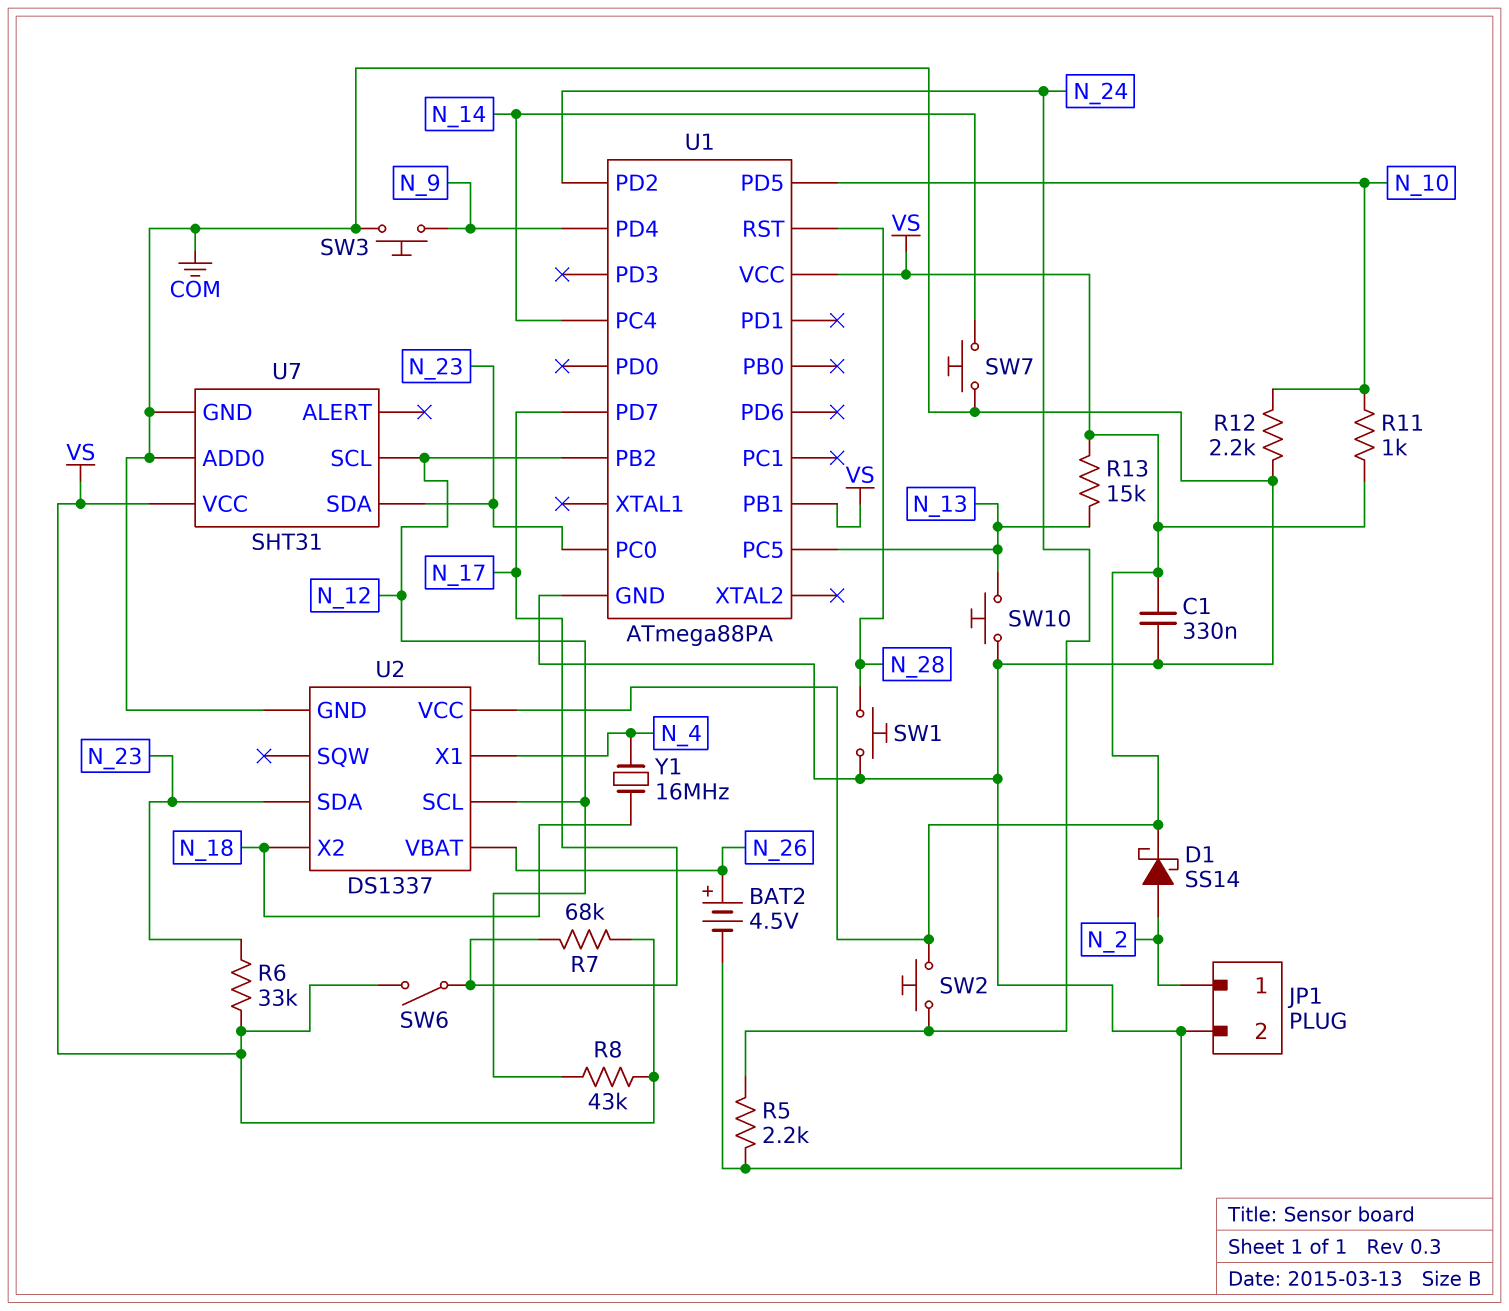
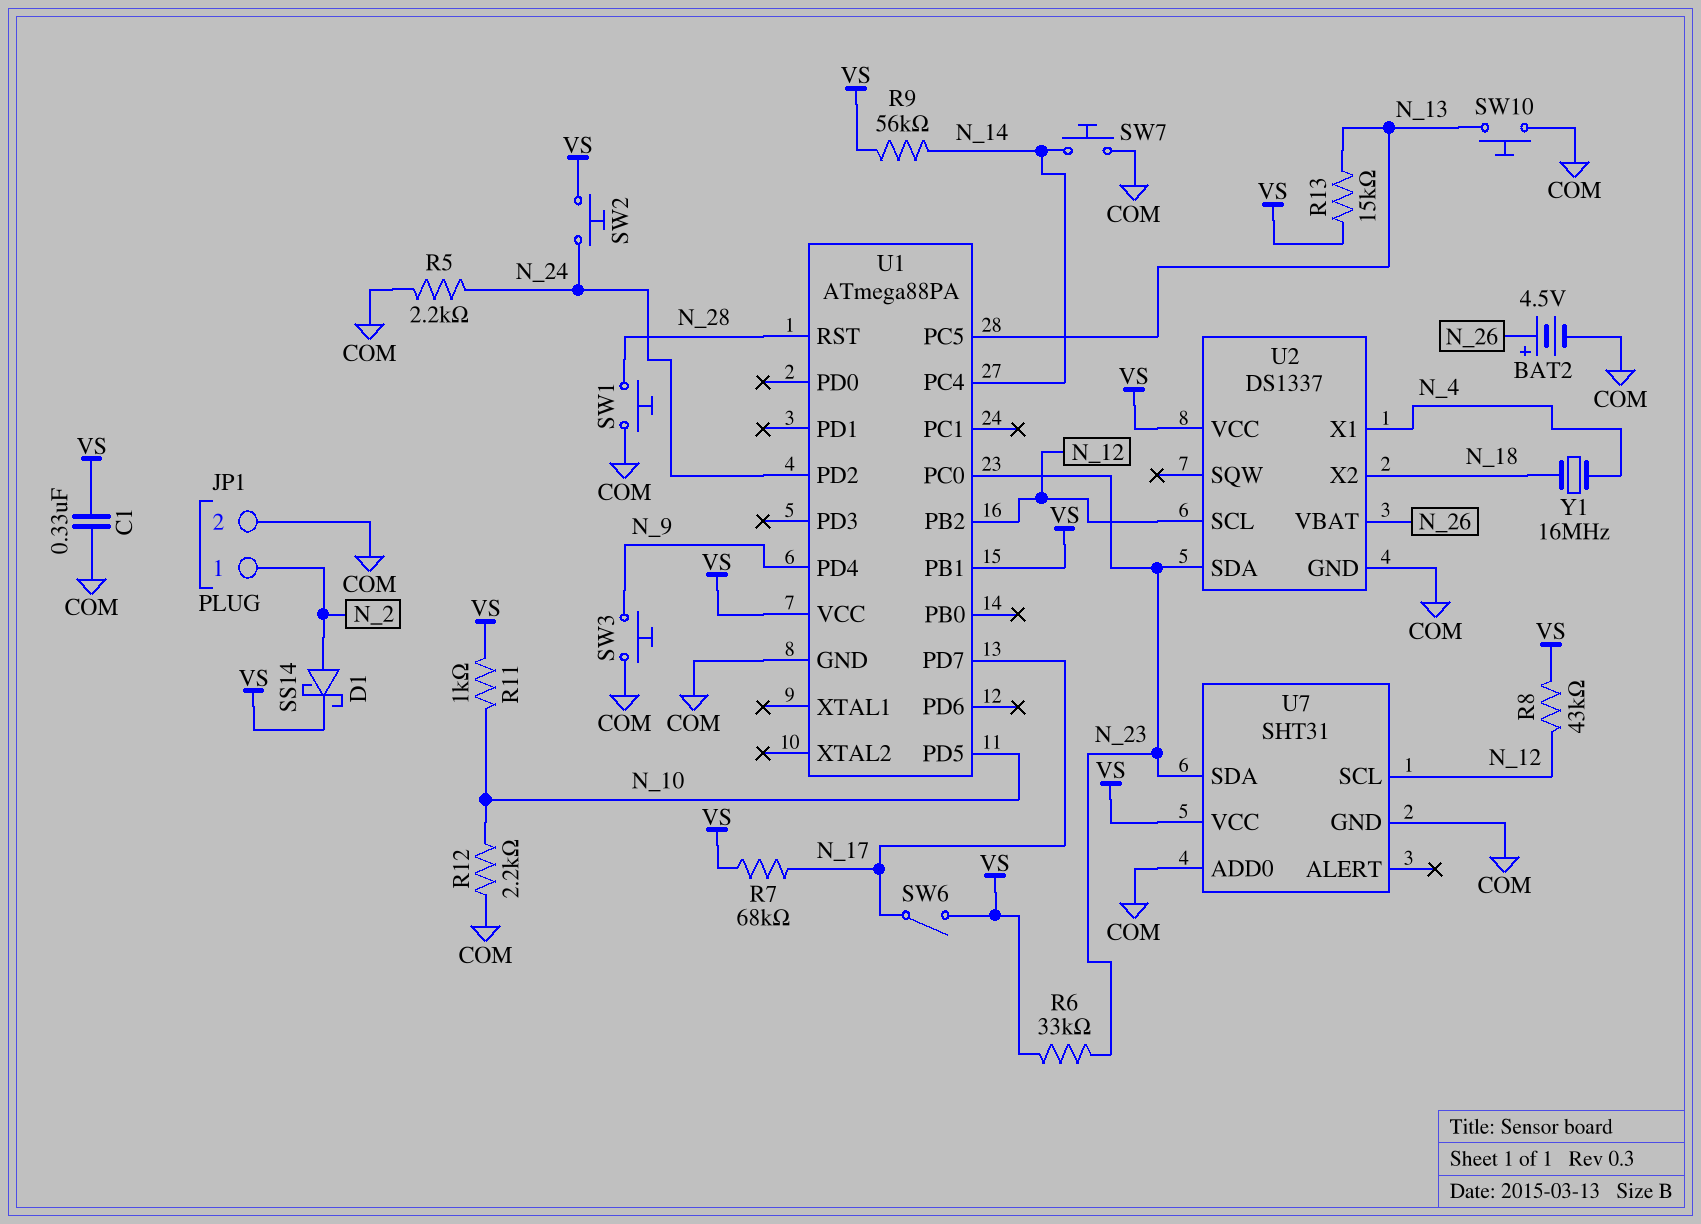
R9: none -> 56k (N_14, VS)

